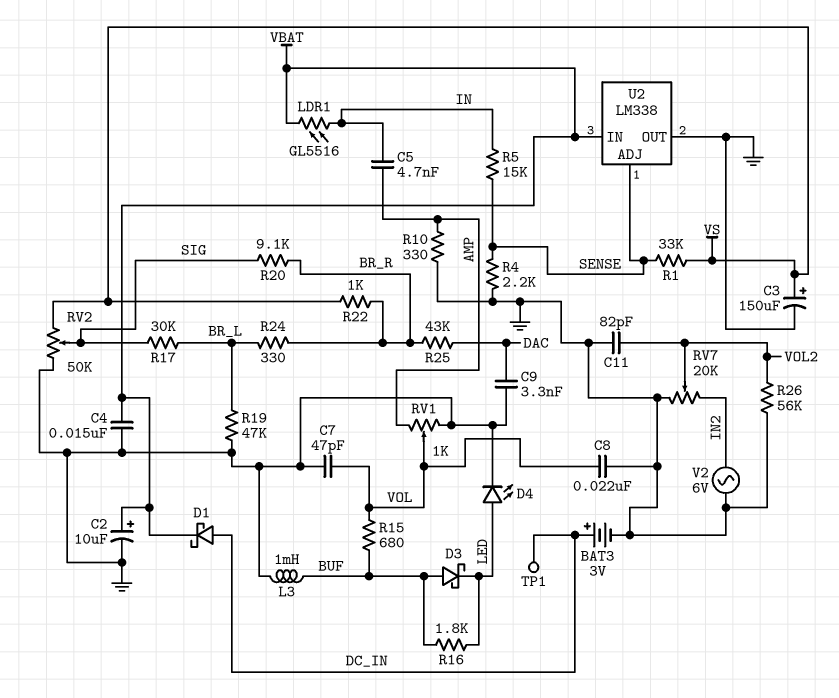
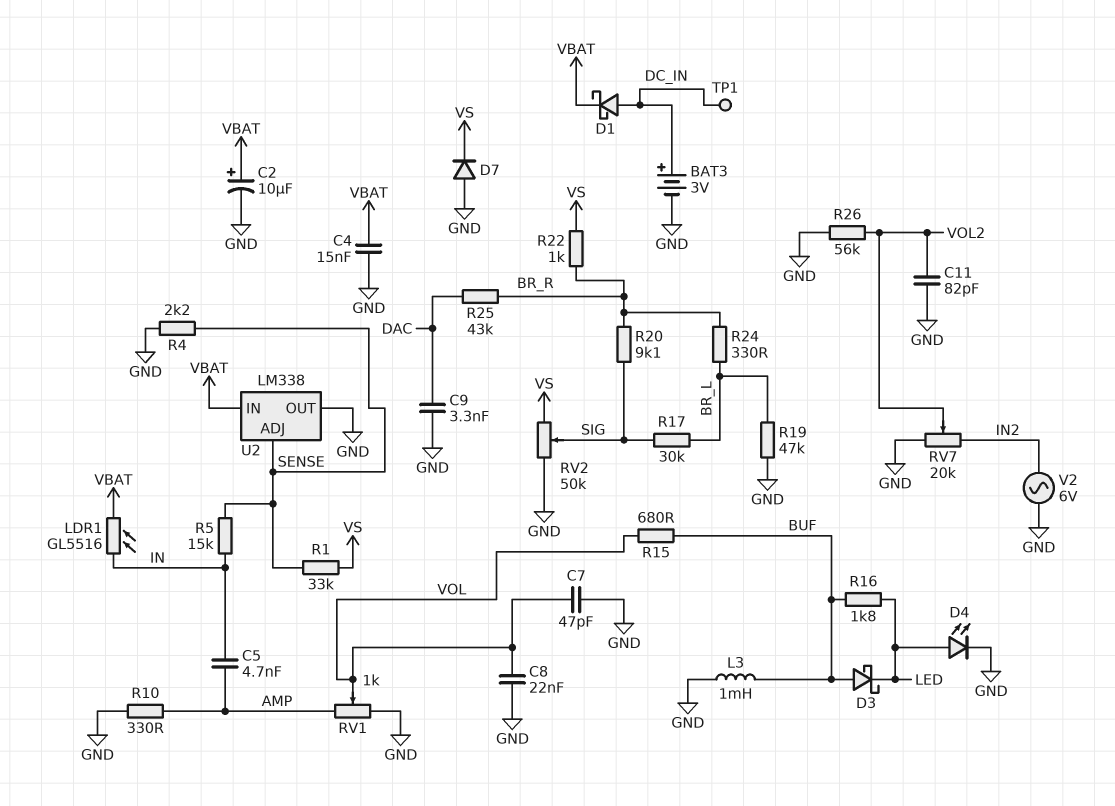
C3: 150uF (plus VS, minus GND) -> none
D7: none -> diode (A GND, K VS)

